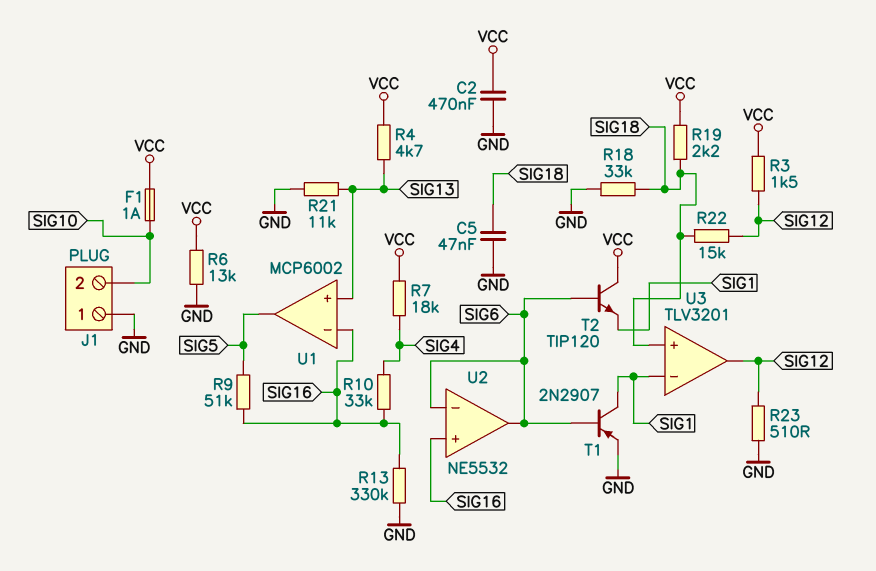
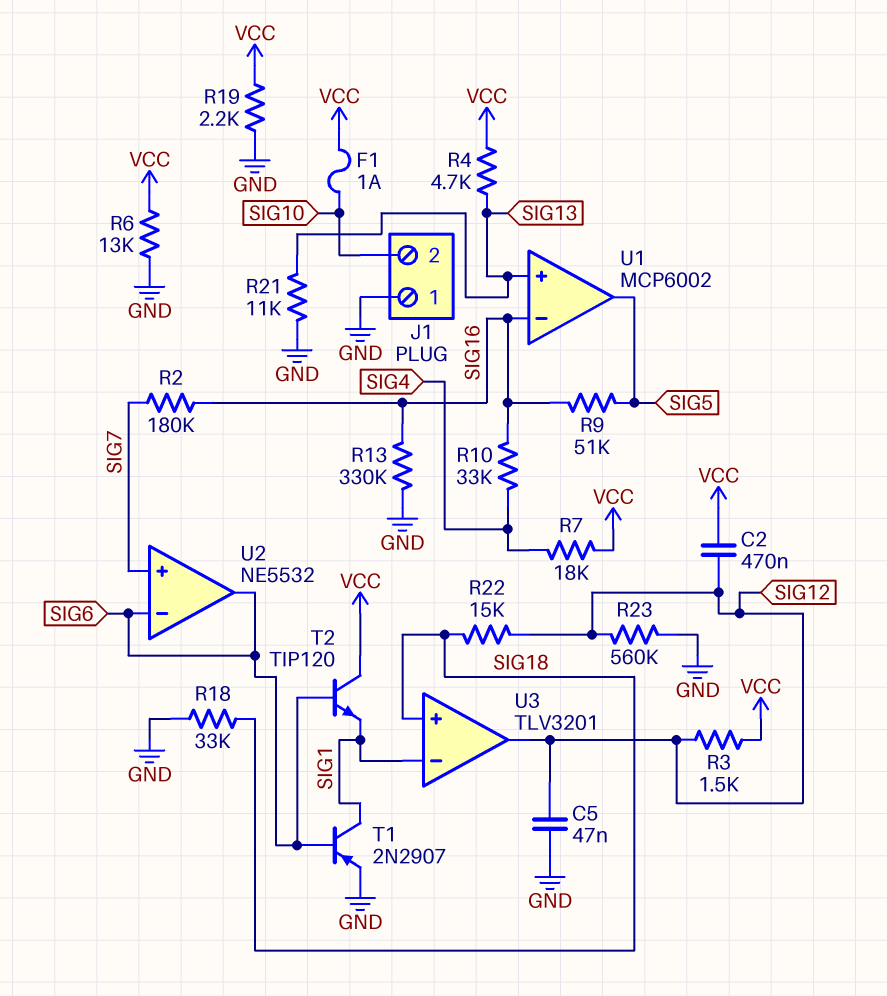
C2: 470nF (GND, VCC) -> 470nF (SIG12, VCC)
C5: 47nF (GND, SIG18) -> 47nF (GND, SIG12)
R2: none -> 180k (SIG7, SIG16)
R19: 2.2k (SIG18, VCC) -> 2.2k (GND, VCC)
R23: 510 (GND, SIG12) -> 560k (GND, SIG12)
U2 pin in+: SIG16 -> SIG7

